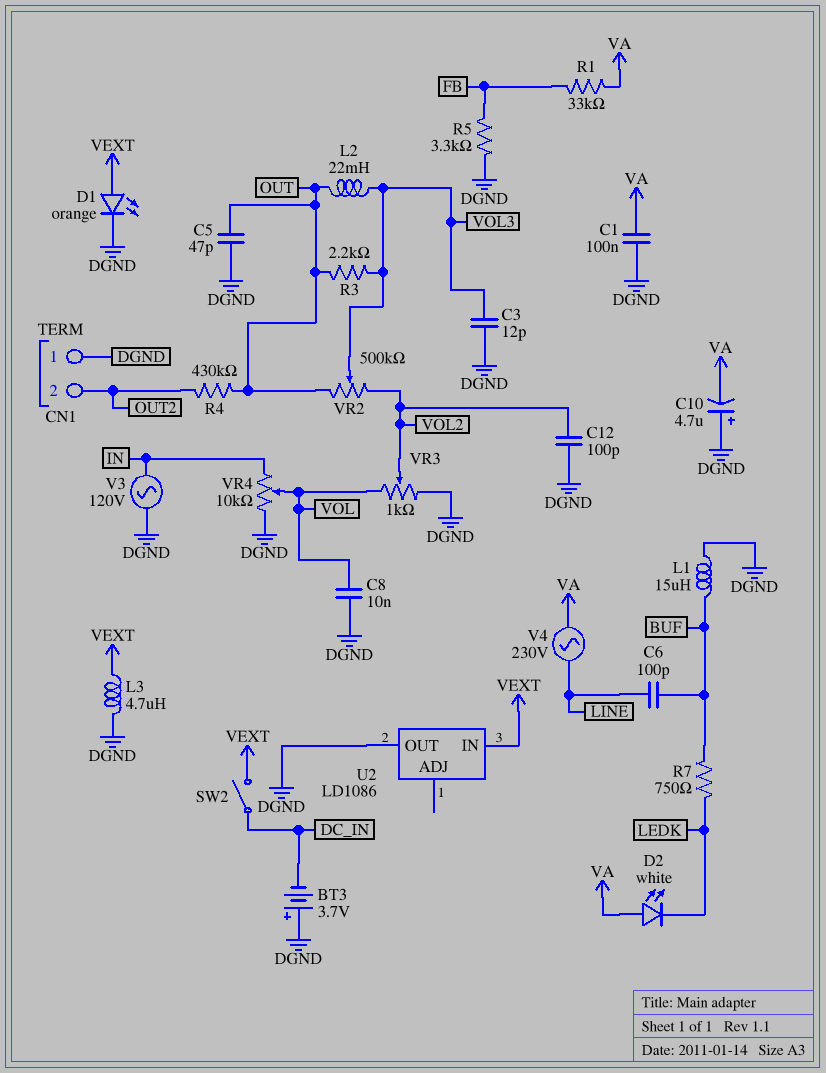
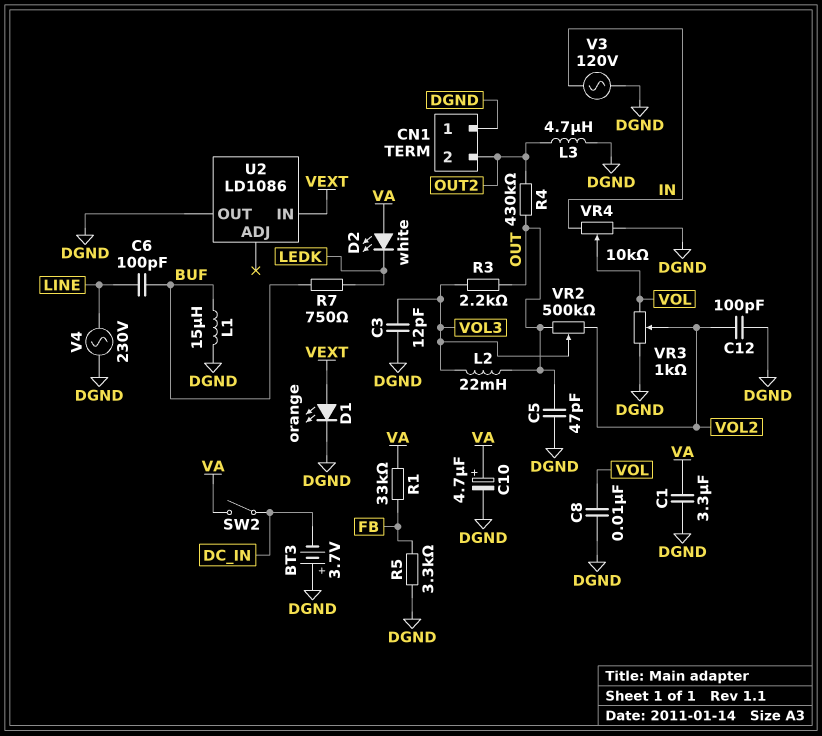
C1: 100nF (DGND, VA) -> 3.3uF (DGND, VA)
C10: 4.7uF (plus DGND, minus VA) -> 4.7uF (plus VA, minus DGND)
L3: 4.7uH (DGND, VEXT) -> 4.7uH (DGND, OUT2)
SW2: switch (DC_IN, VEXT) -> switch (DC_IN, VA)
V4: AC 230V (LINE, VA) -> AC 230V (DGND, LINE)

